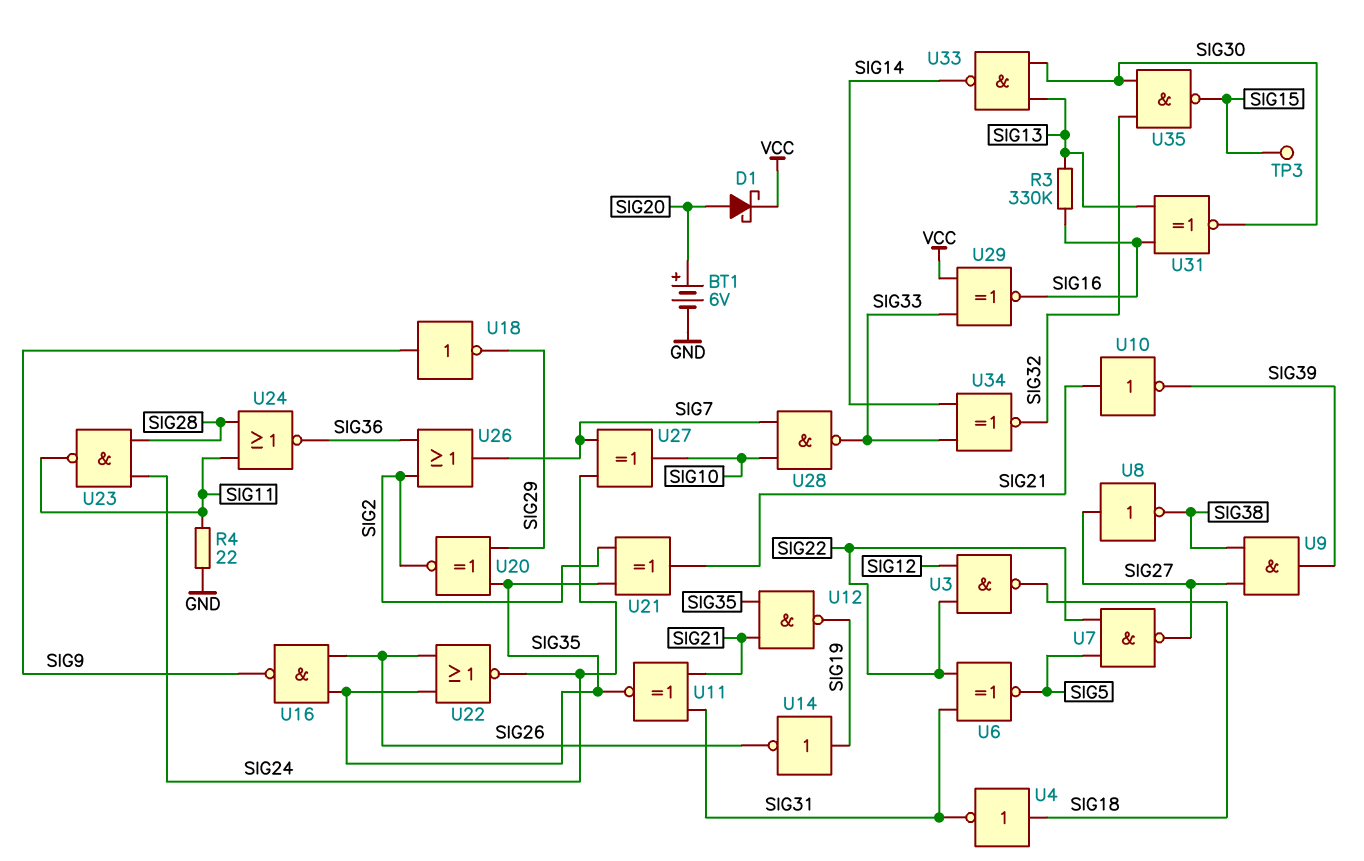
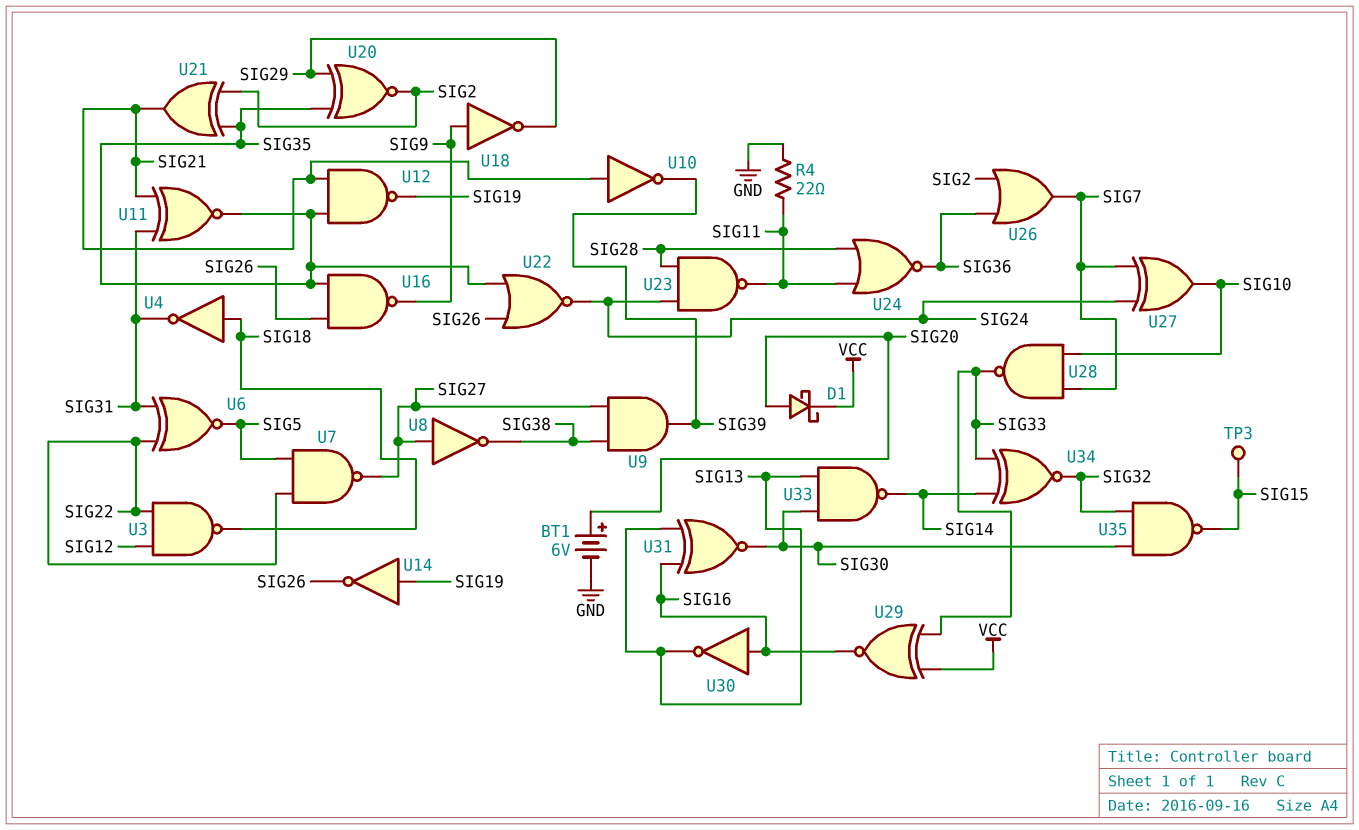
R3: 330k (SIG13, SIG16) -> none
U30: none -> NOT (in SIG16, out SIG13)

